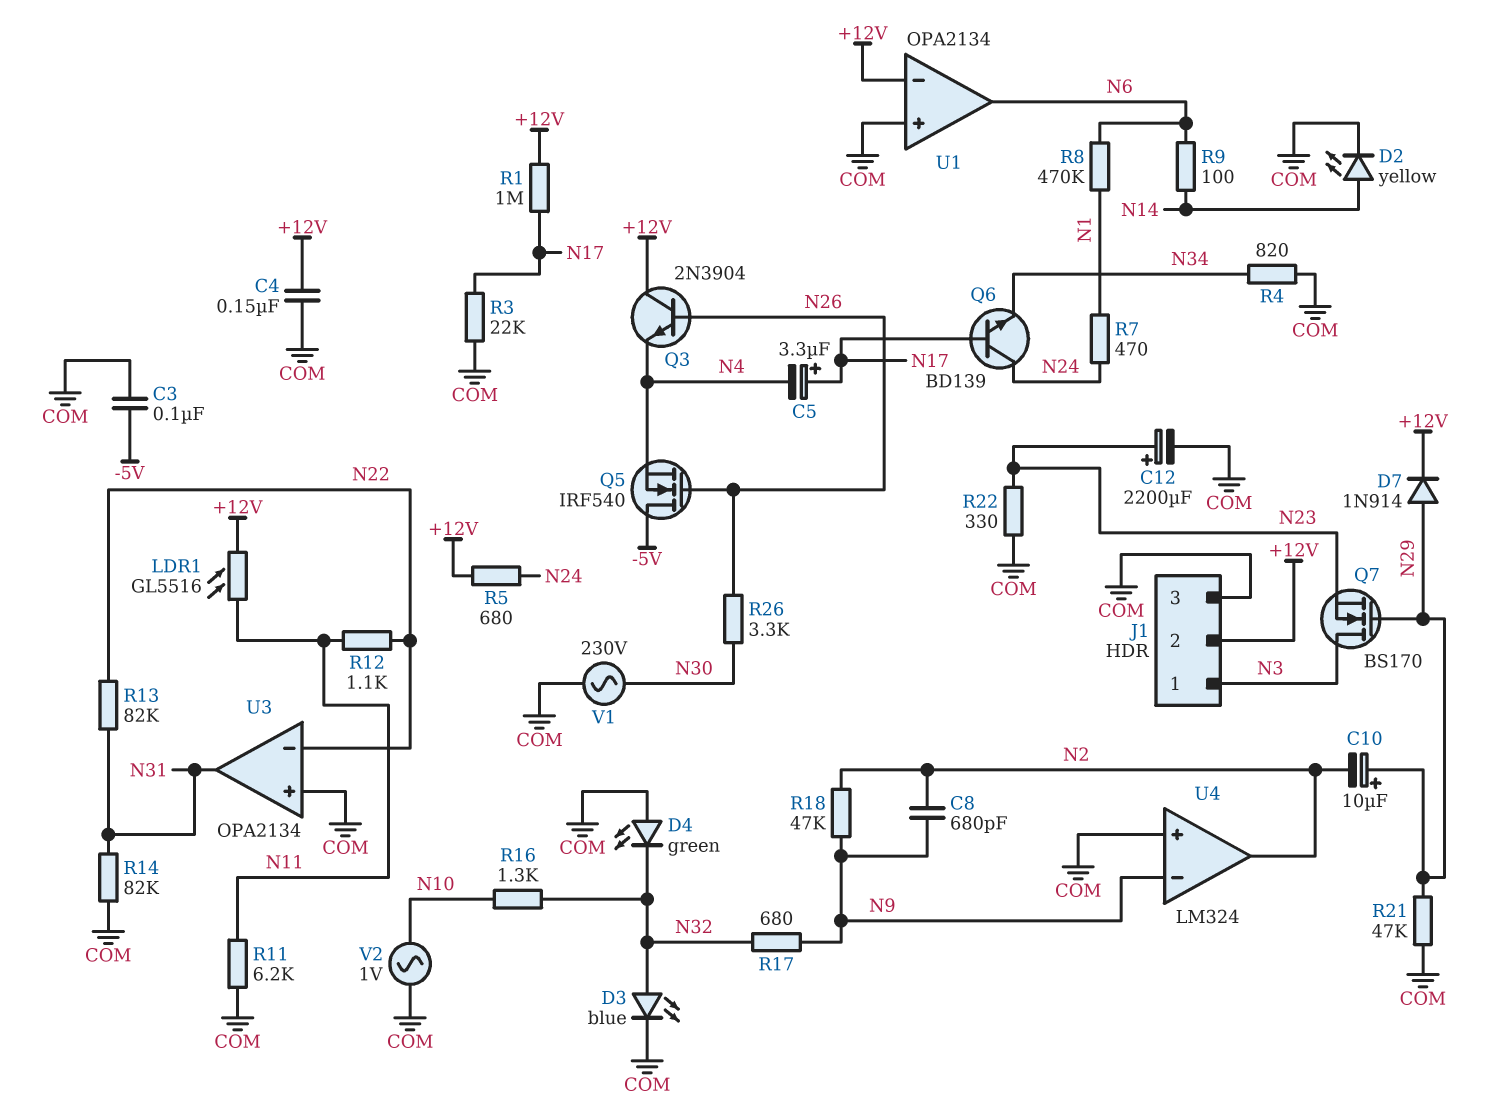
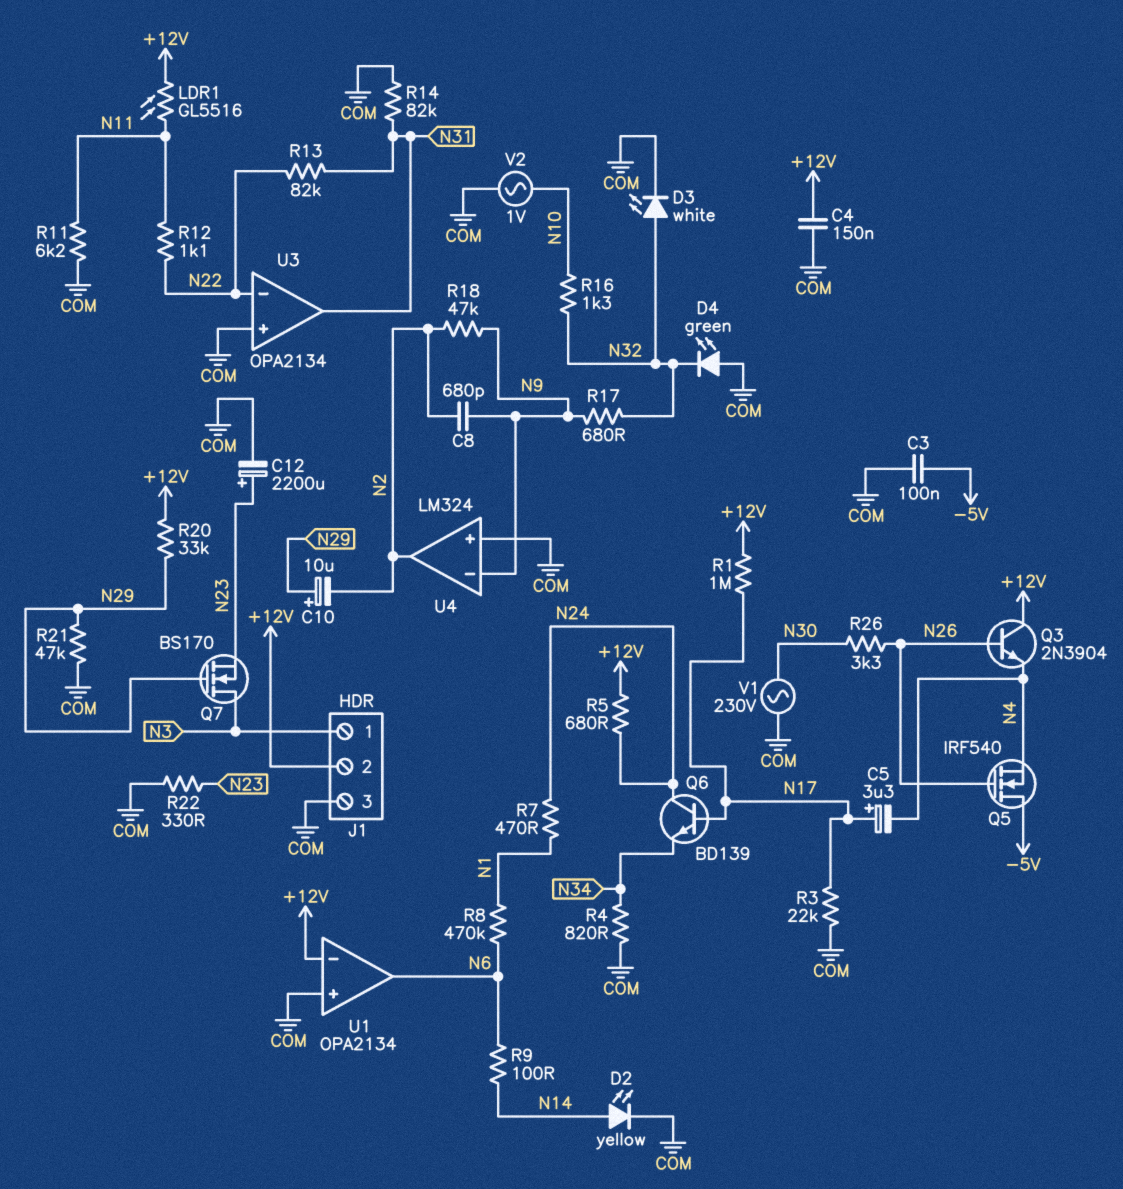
D3: LED blue (A N32, K COM) -> LED white (A N32, K COM)
D7: diode 1N914 (A N29, K +12V) -> none
R20: none -> 33k (+12V, N29)

